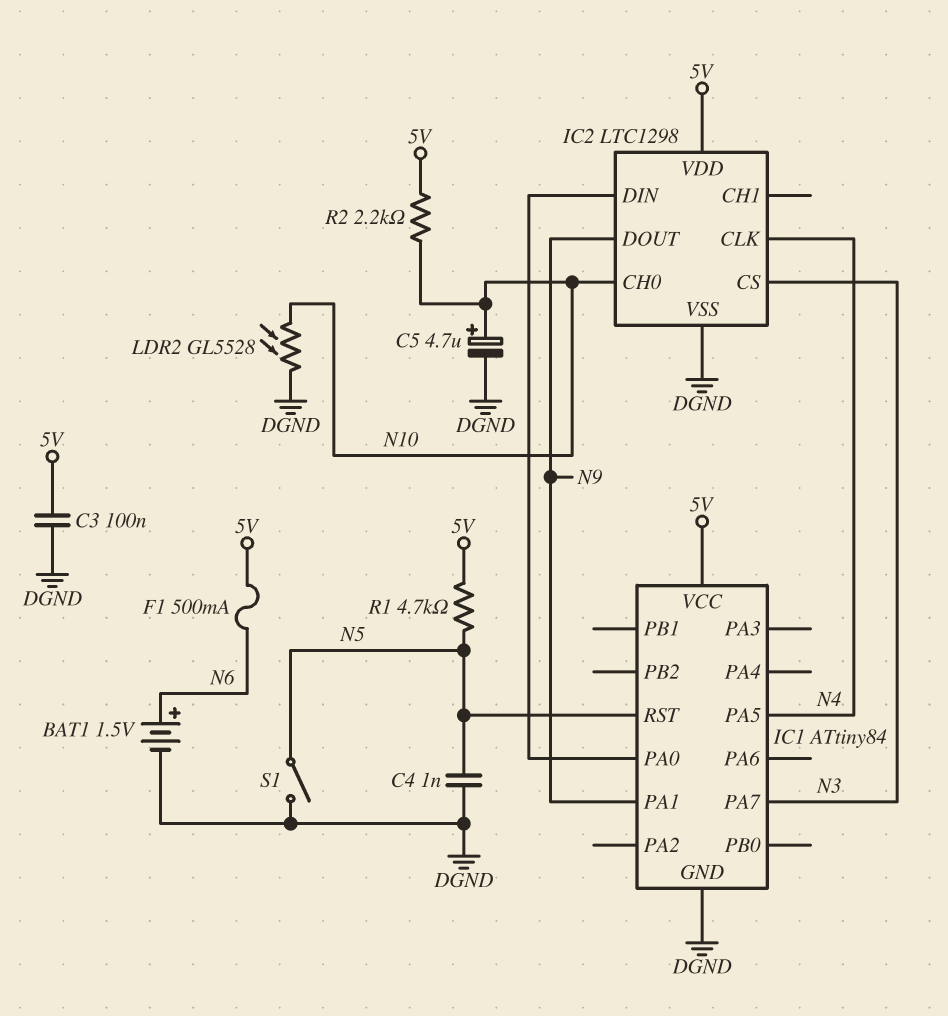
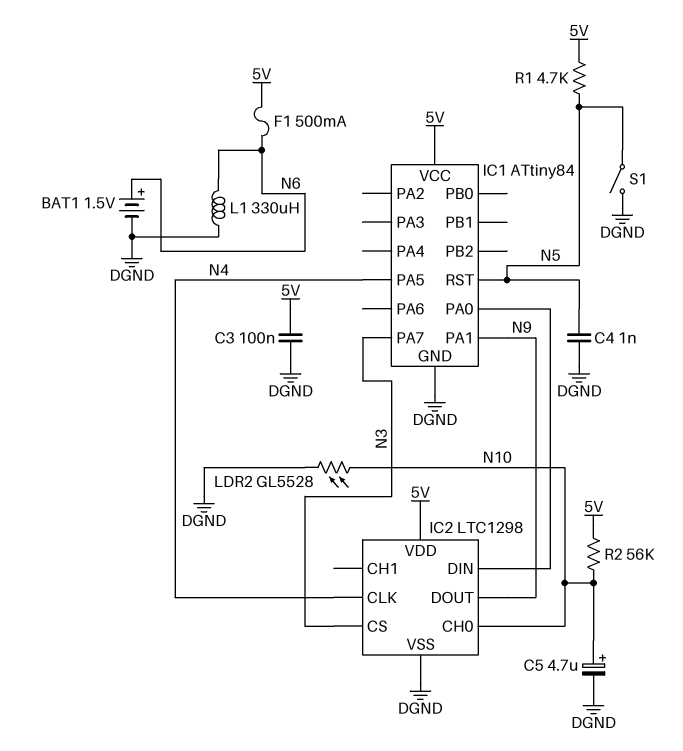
L1: none -> 330uH (DGND, N6)
R2: 2.2k (5V, N10) -> 56k (5V, N10)

